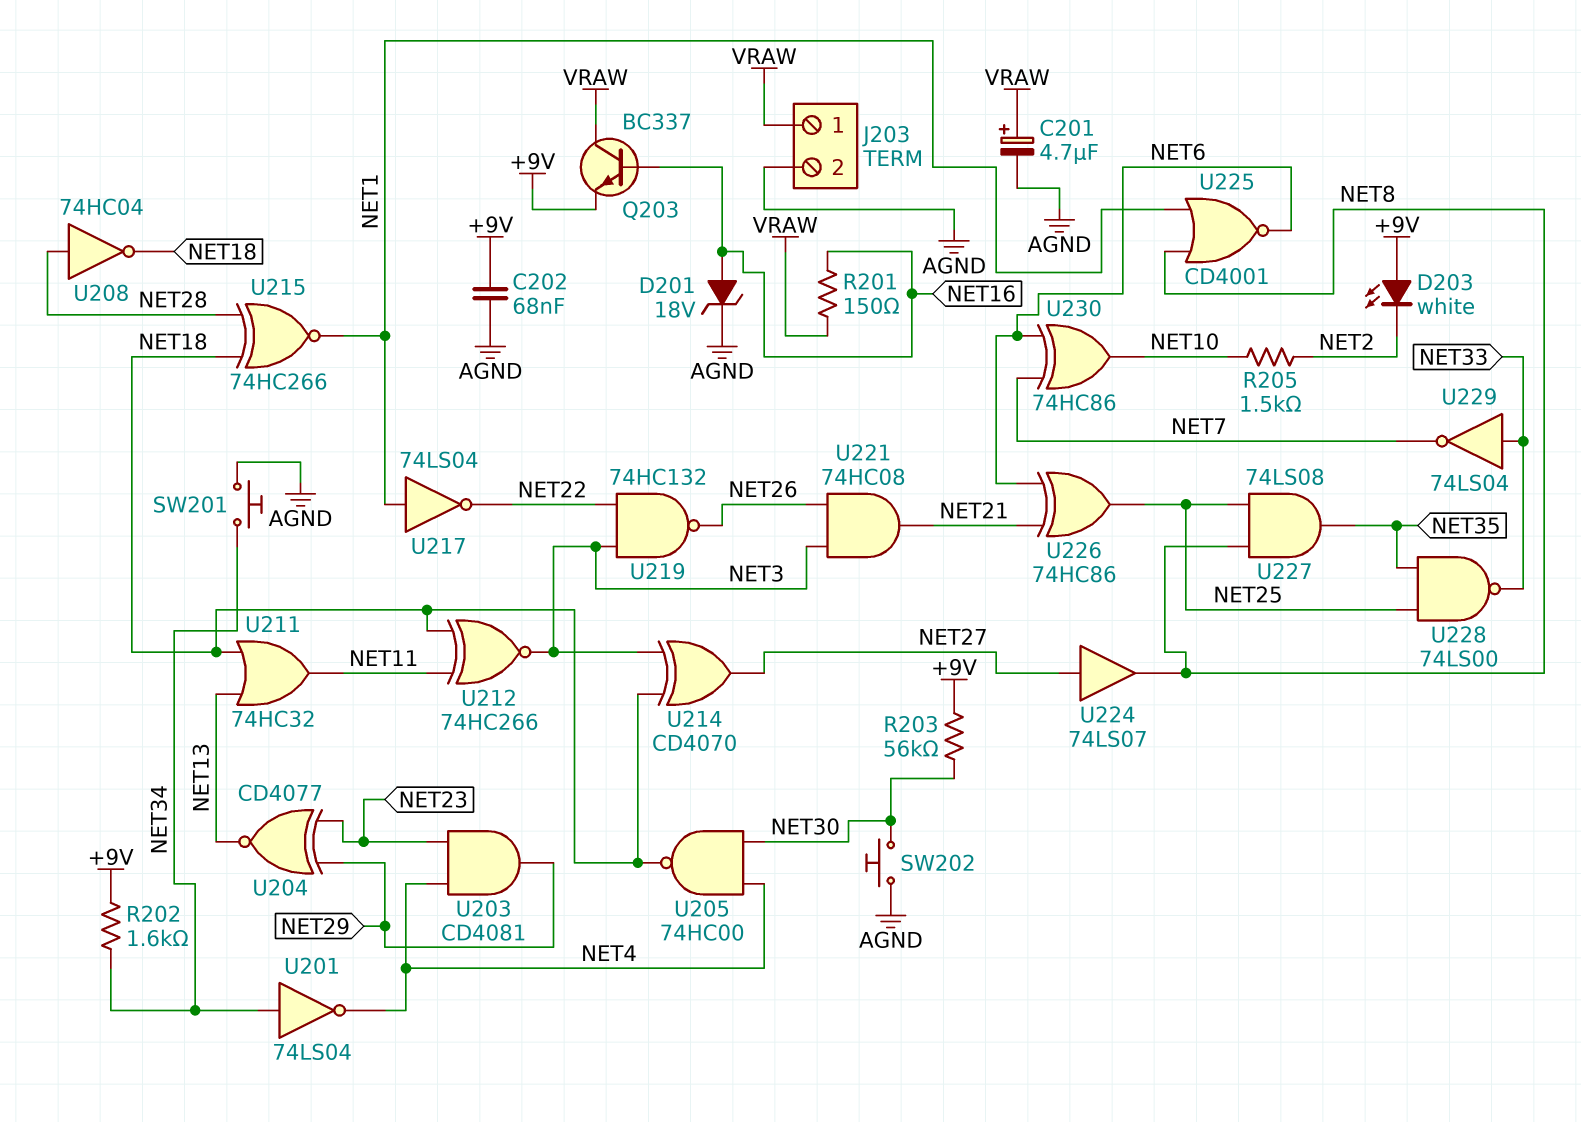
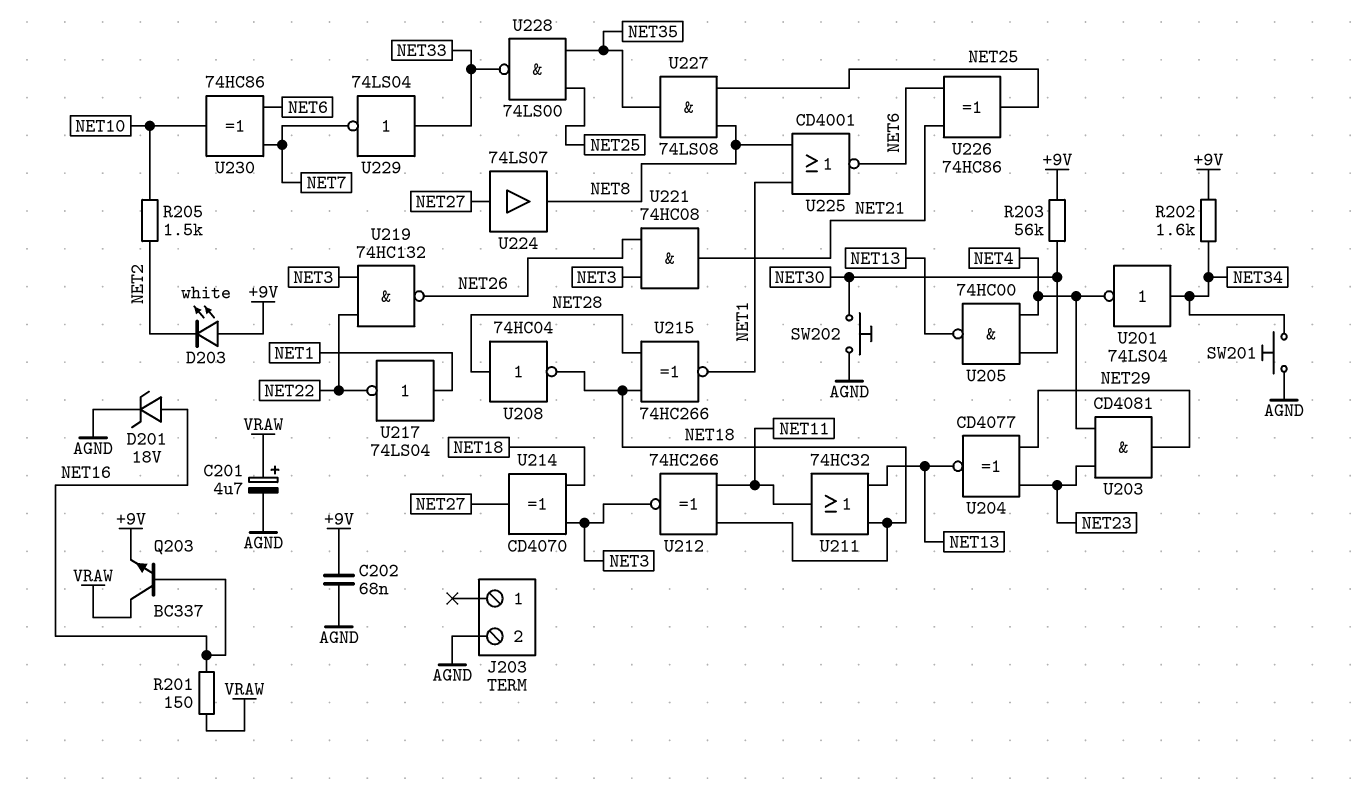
J203 pin 1: VRAW -> none
U205: NAND 74HC00 (in NET4, in NET30, out NET18) -> NAND 74HC00 (in NET4, in NET30, out NET13)

